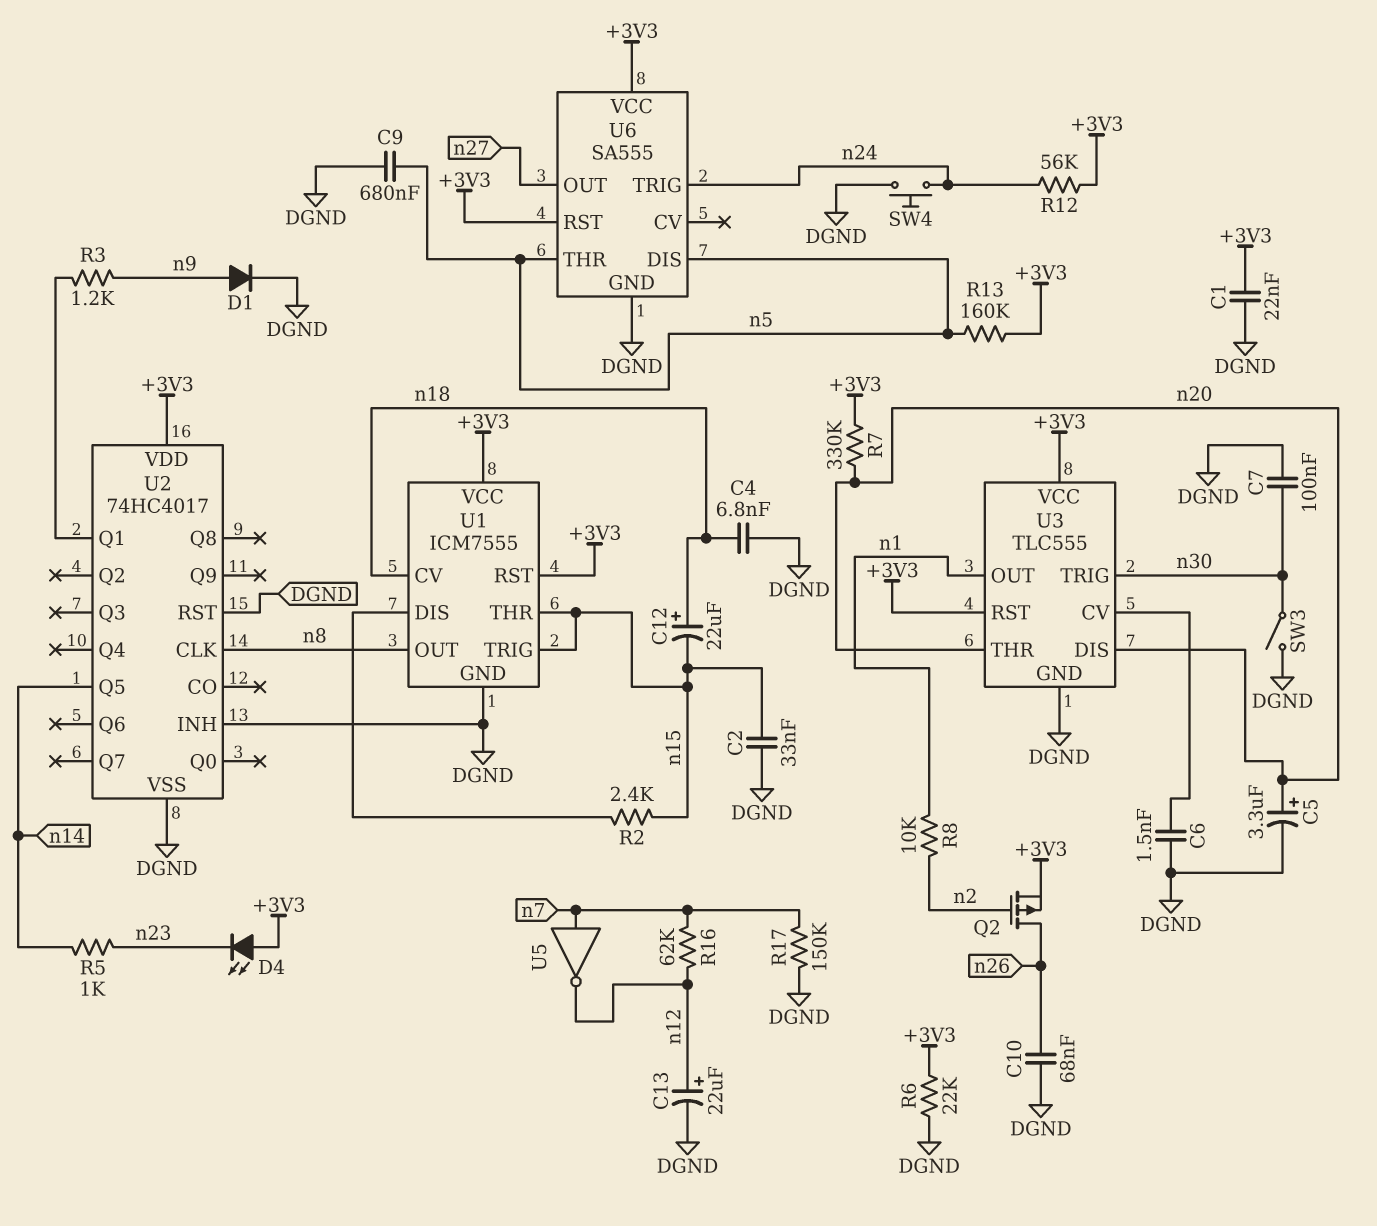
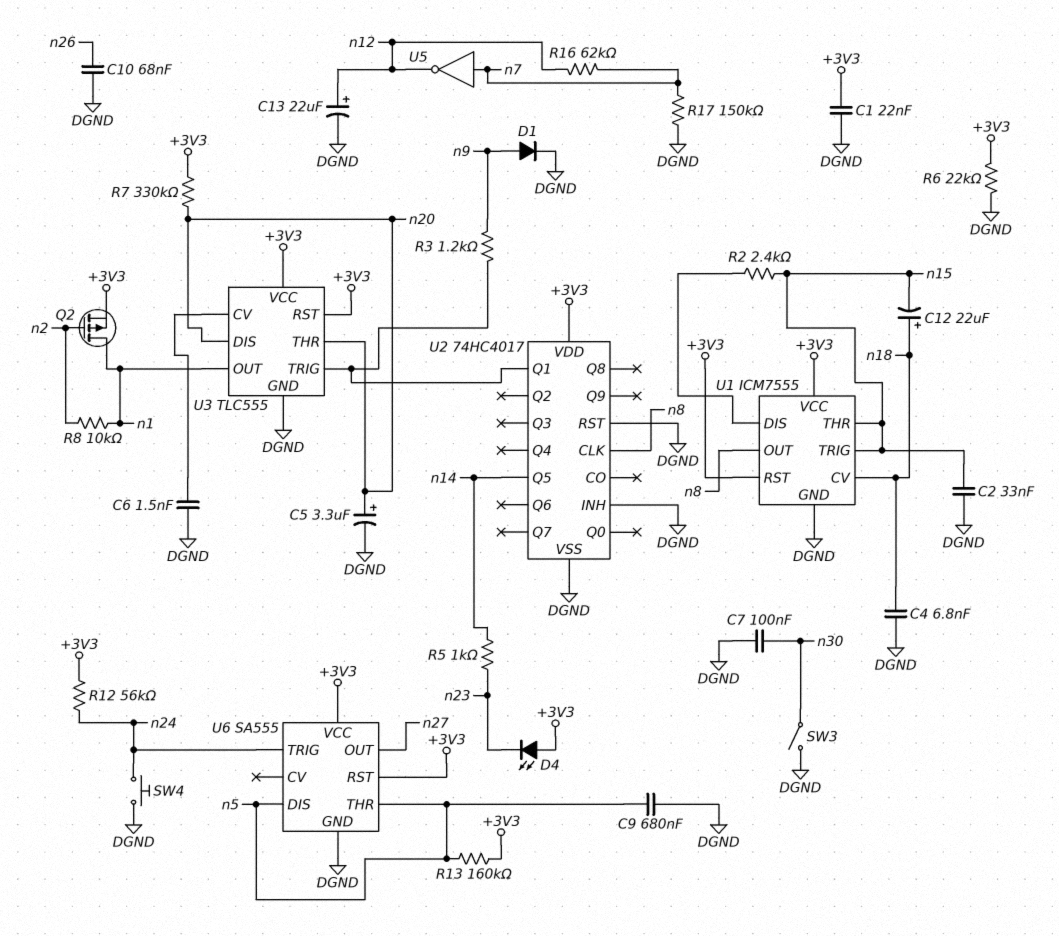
Q2: PMOS (G n2, D n26, S +3V3) -> PMOS (G n2, D n1, S +3V3)
U3 pin TRIG: n30 -> U2/Q1

